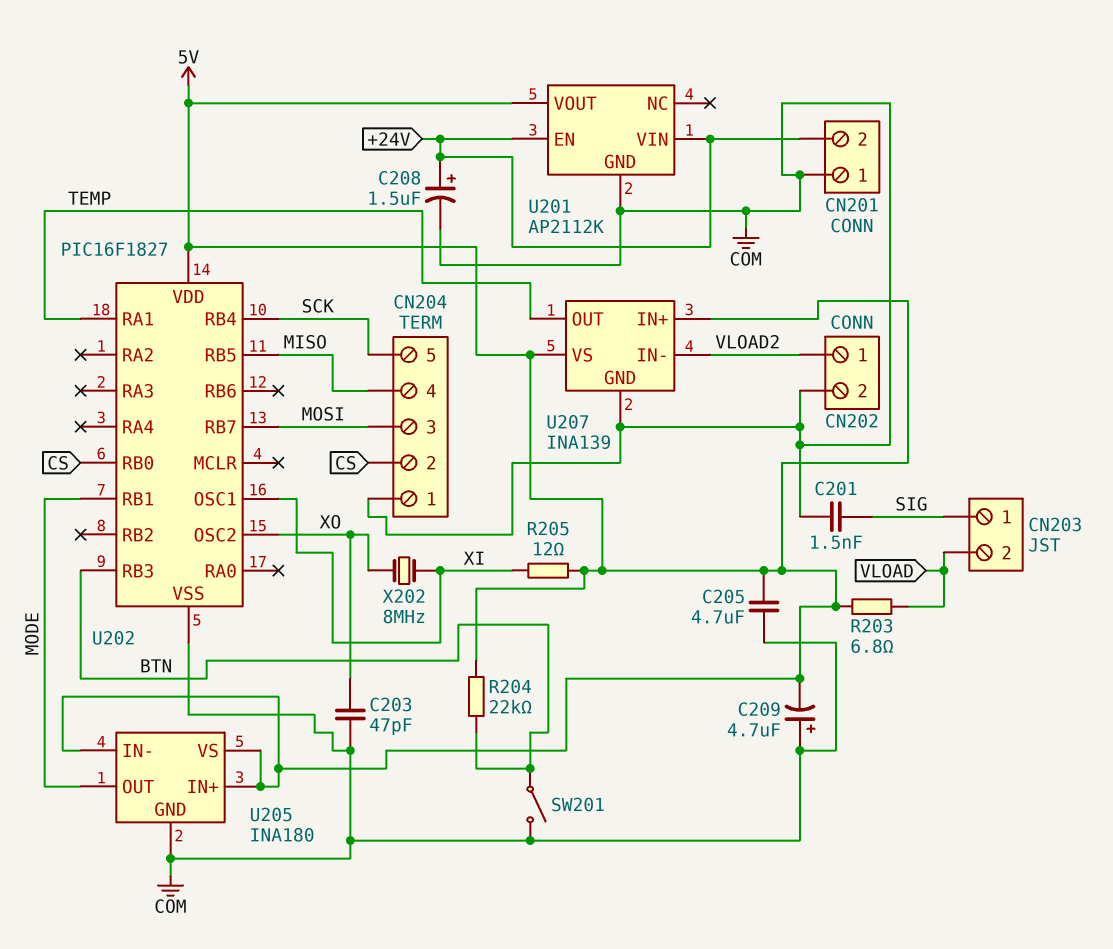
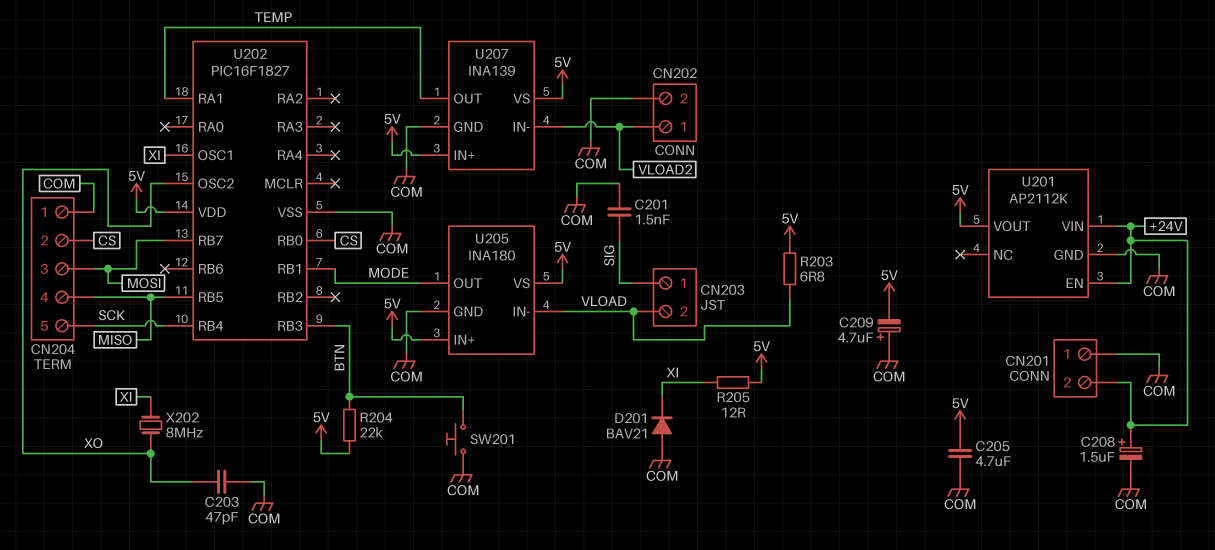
D201: none -> diode BAV21 (A COM, K XI)
SW201: switch (BTN, COM) -> button (BTN, COM)
U205 pin IN-: 5V -> VLOAD

